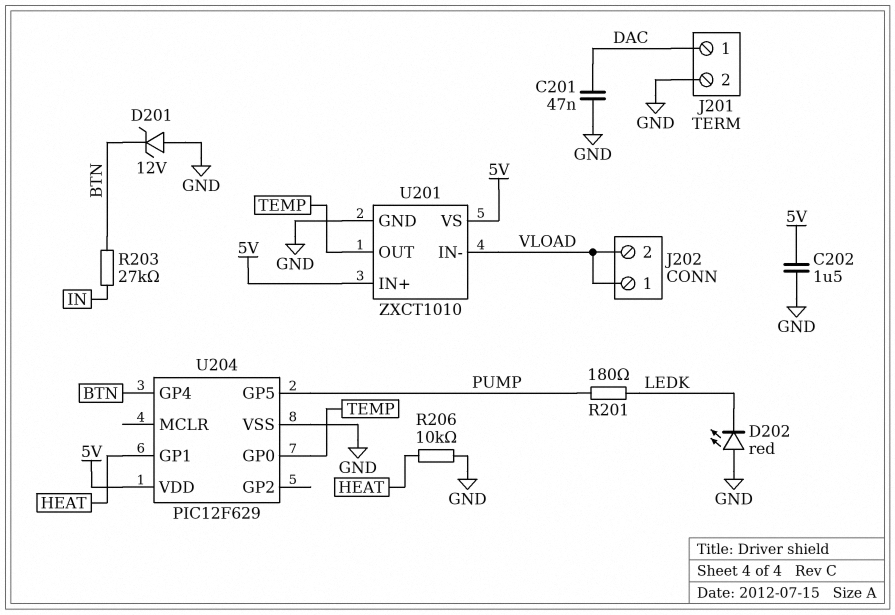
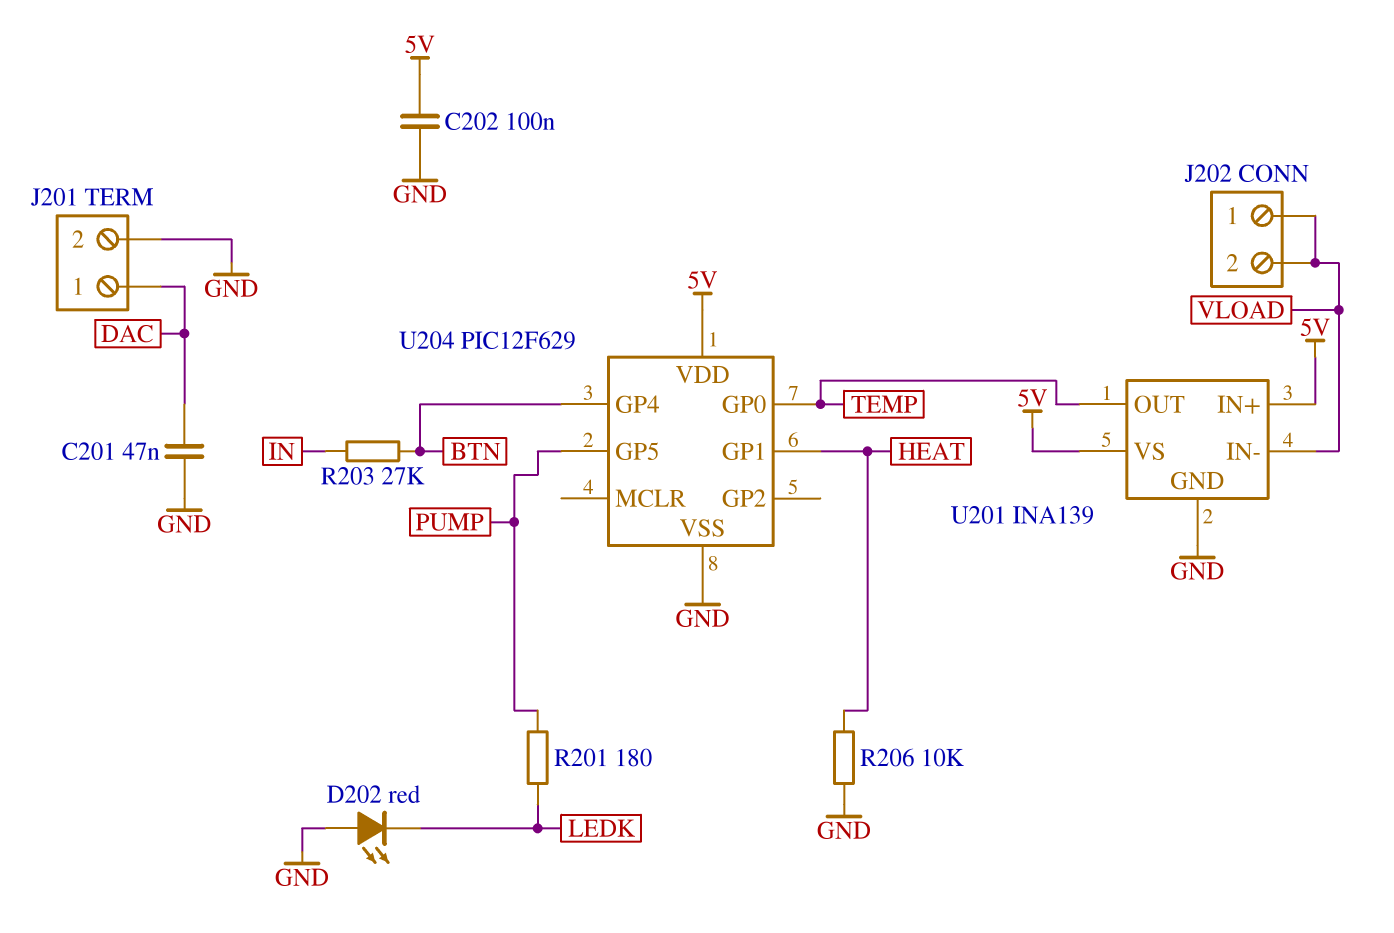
C202: 1.5uF (5V, GND) -> 100nF (5V, GND)
D201: zener 12V (A GND, K BTN) -> none
U201: ZXCT1010 -> INA139

